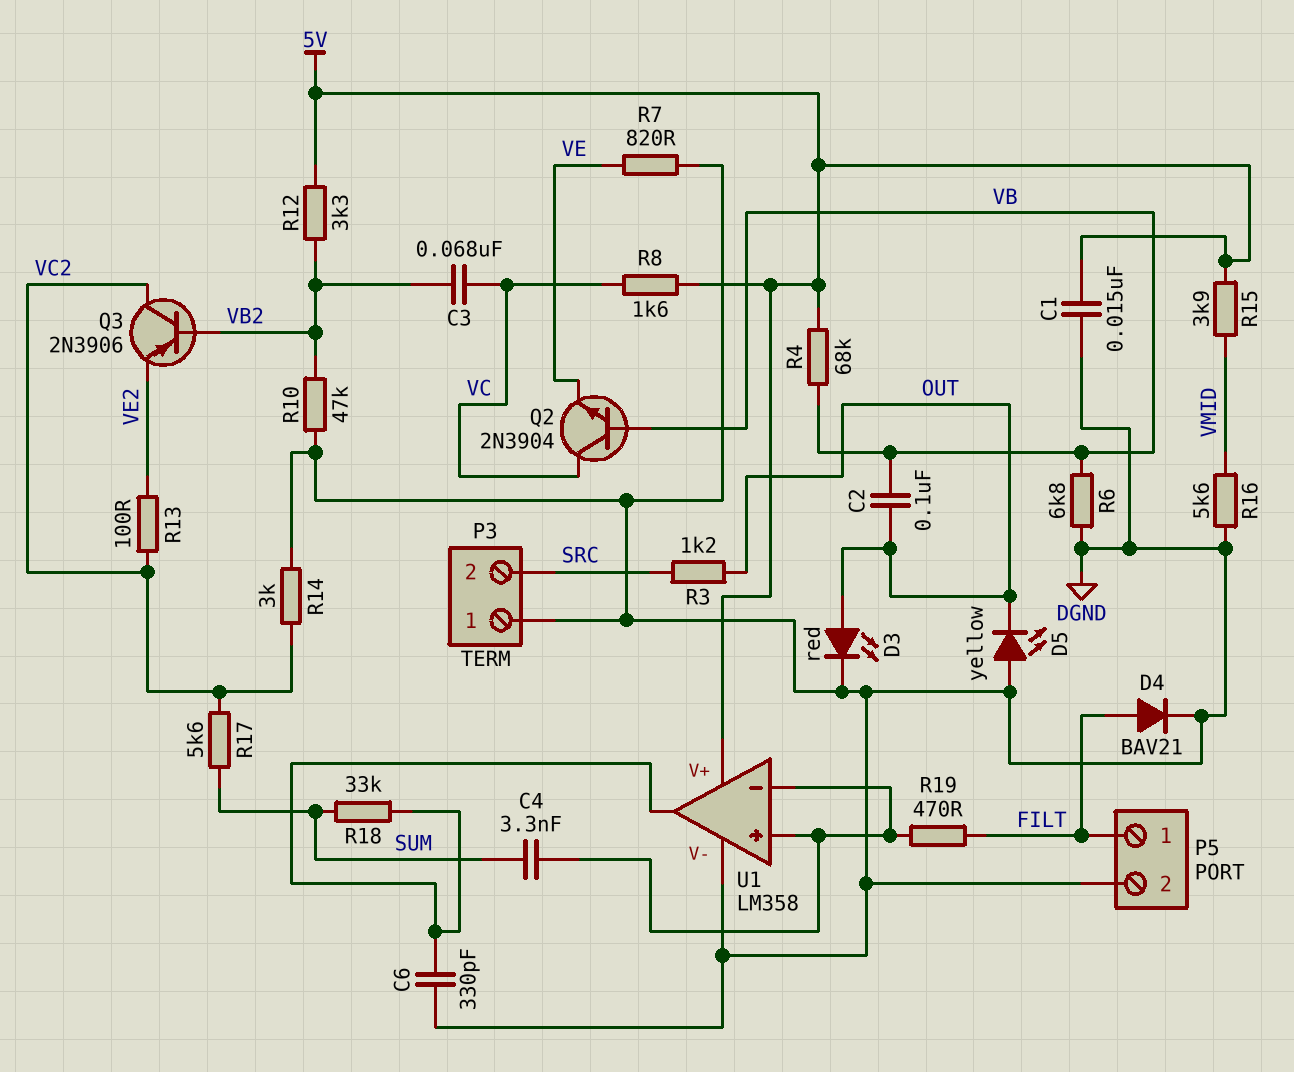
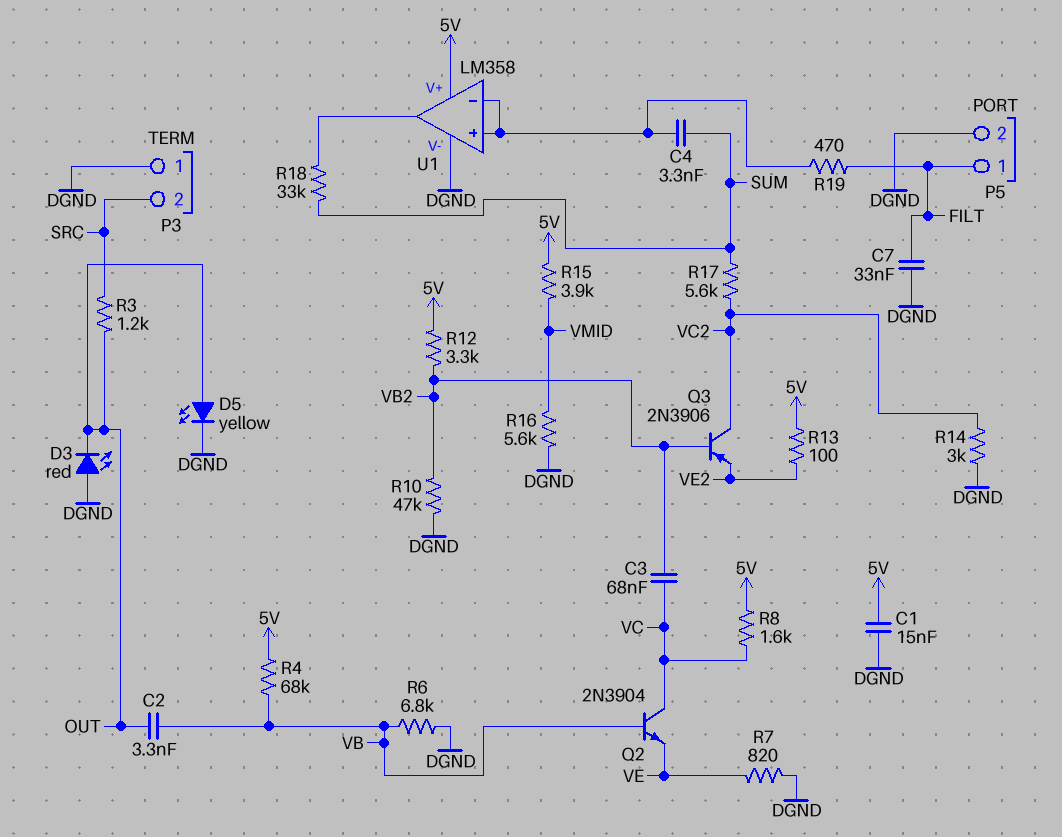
C2: 100nF (OUT, VB) -> 3.3nF (OUT, VB)
C6: 330pF (DGND, U1/out) -> none
C7: none -> 33nF (DGND, FILT)
D3: LED red (A OUT, K DGND) -> LED red (A DGND, K OUT)
D4: diode BAV21 (A FILT, K DGND) -> none
D5: LED yellow (A DGND, K OUT) -> LED yellow (A OUT, K DGND)
R13: 100 (VC2, VE2) -> 100 (5V, VE2)

